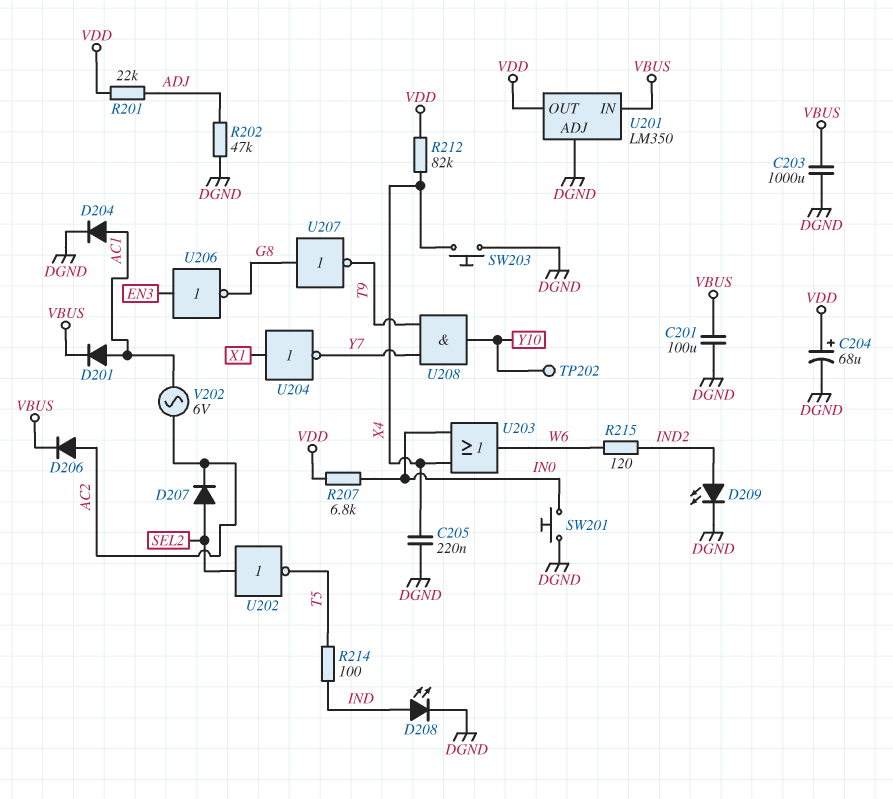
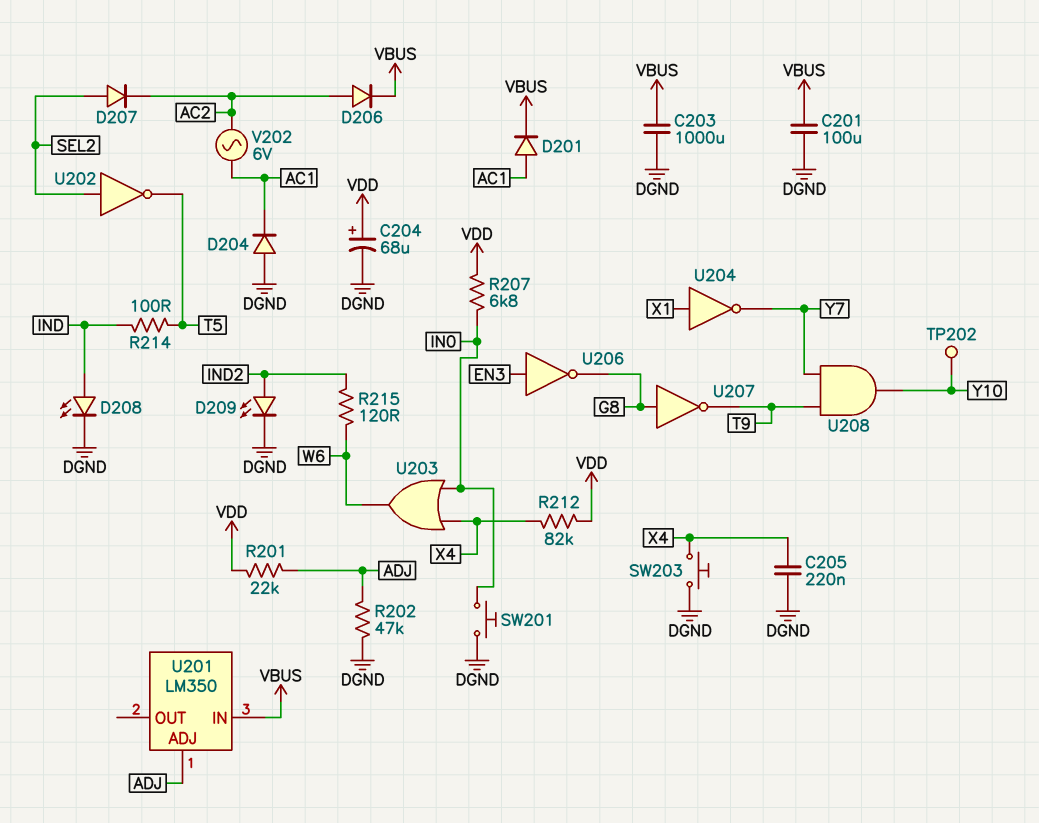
D204: diode (A AC1, K DGND) -> diode (A DGND, K AC1)
U201 pin ADJ: DGND -> ADJ
U201 pin OUT: VDD -> none

